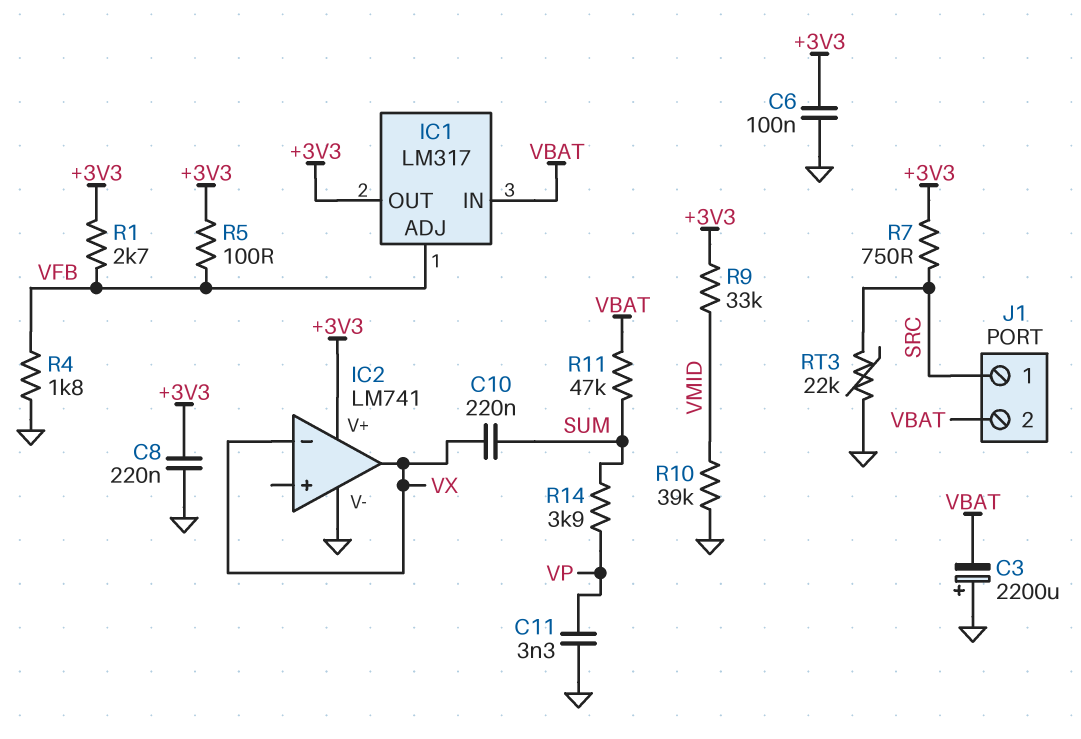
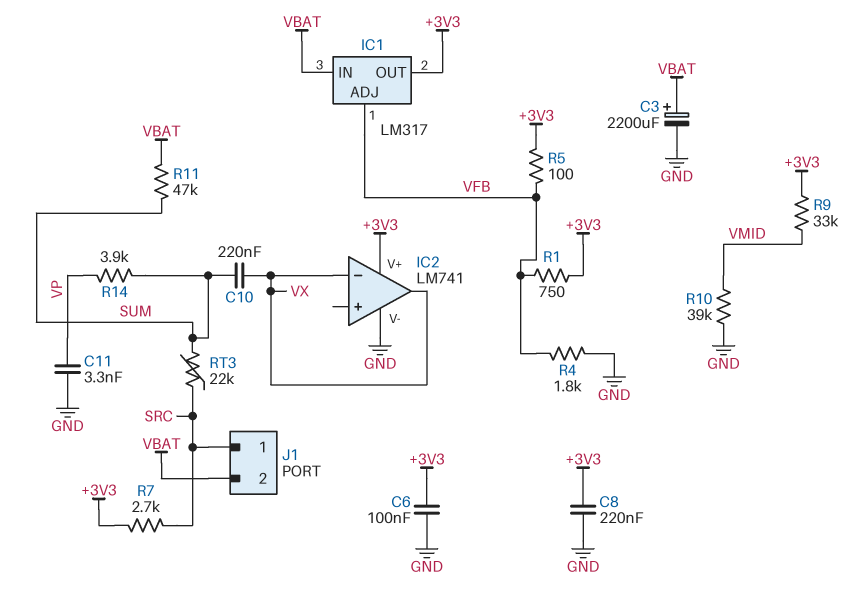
C3: 2200uF (plus GND, minus VBAT) -> 2200uF (plus VBAT, minus GND)
R1: 2.7k (+3V3, VFB) -> 750 (+3V3, VFB)
R7: 750 (+3V3, SRC) -> 2.7k (+3V3, SRC)
RT3: 22k (GND, SRC) -> 22k (SRC, SUM)

